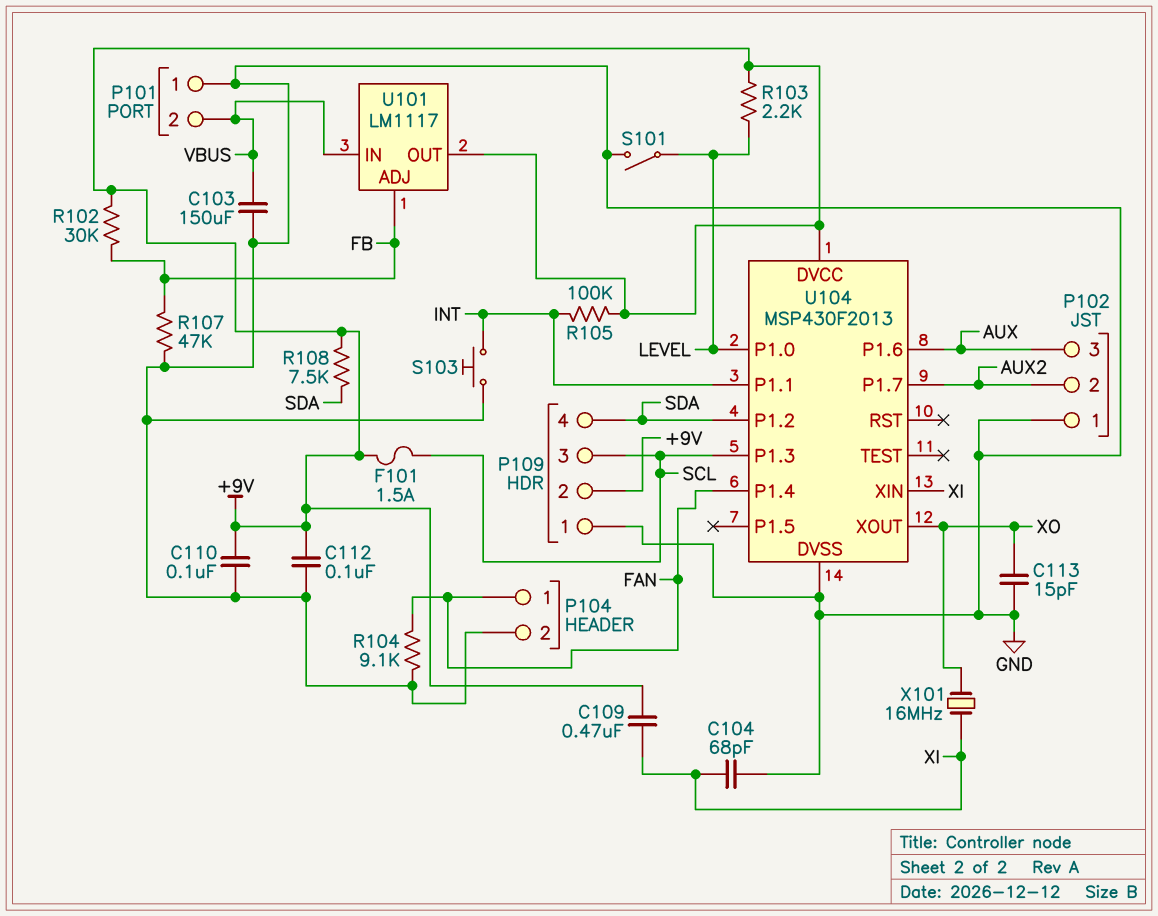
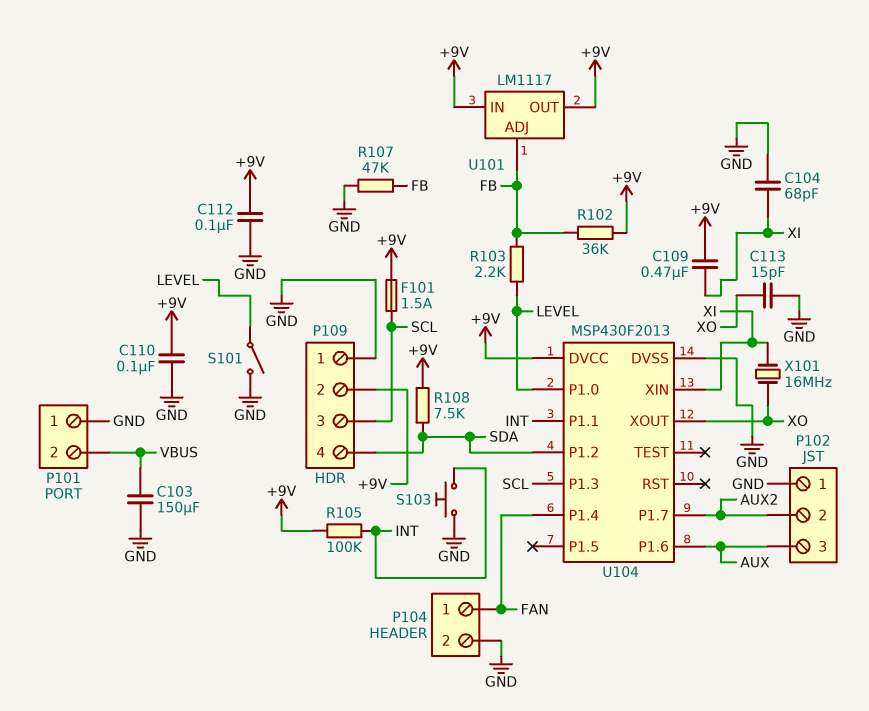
R102: 30k (+9V, FB) -> 36k (+9V, FB)
R103: 2.2k (+9V, LEVEL) -> 2.2k (FB, LEVEL)
R104: 9.1k (FAN, GND) -> none
U101 pin IN: VBUS -> +9V

